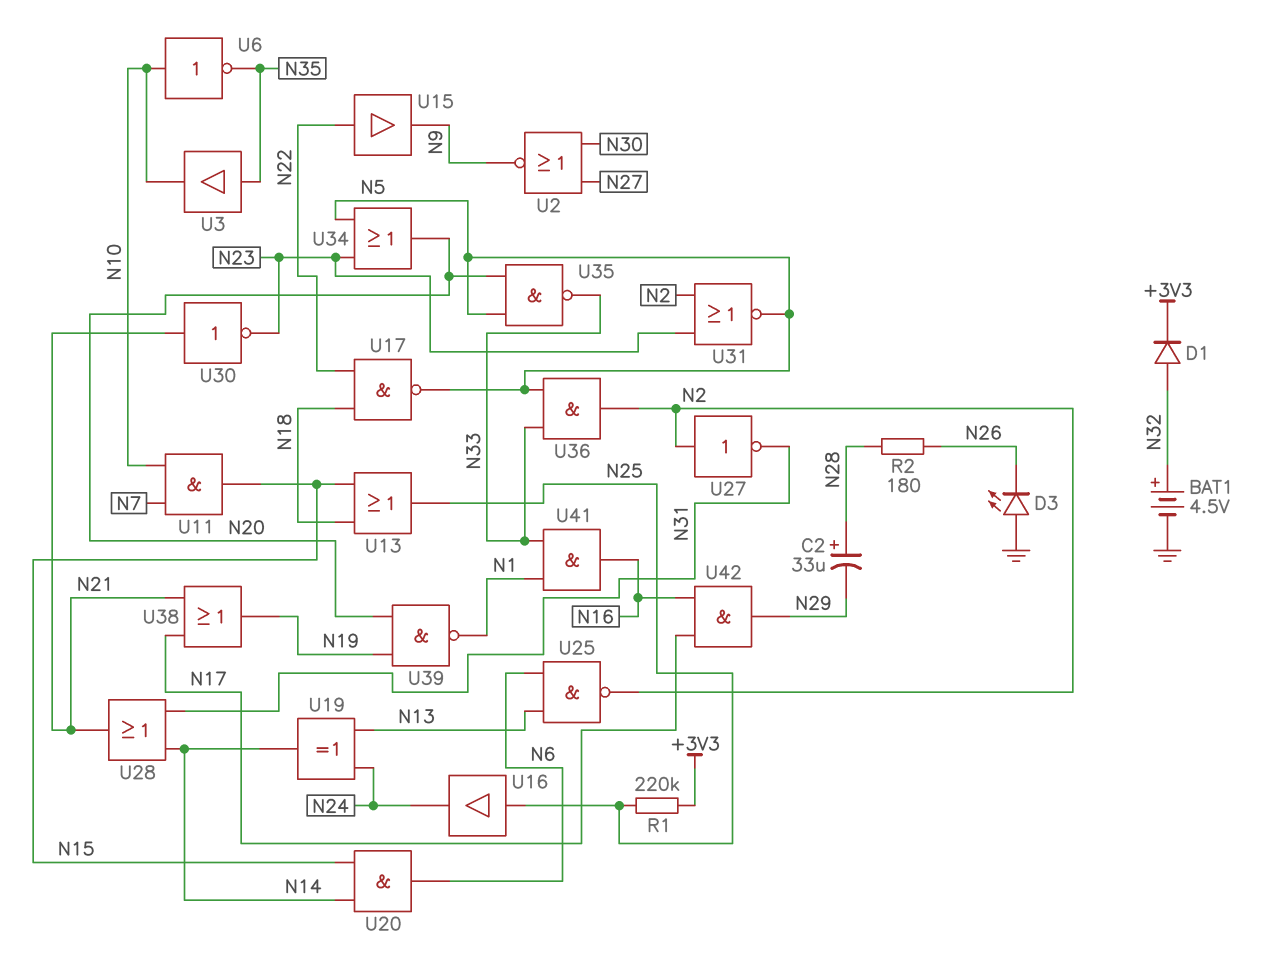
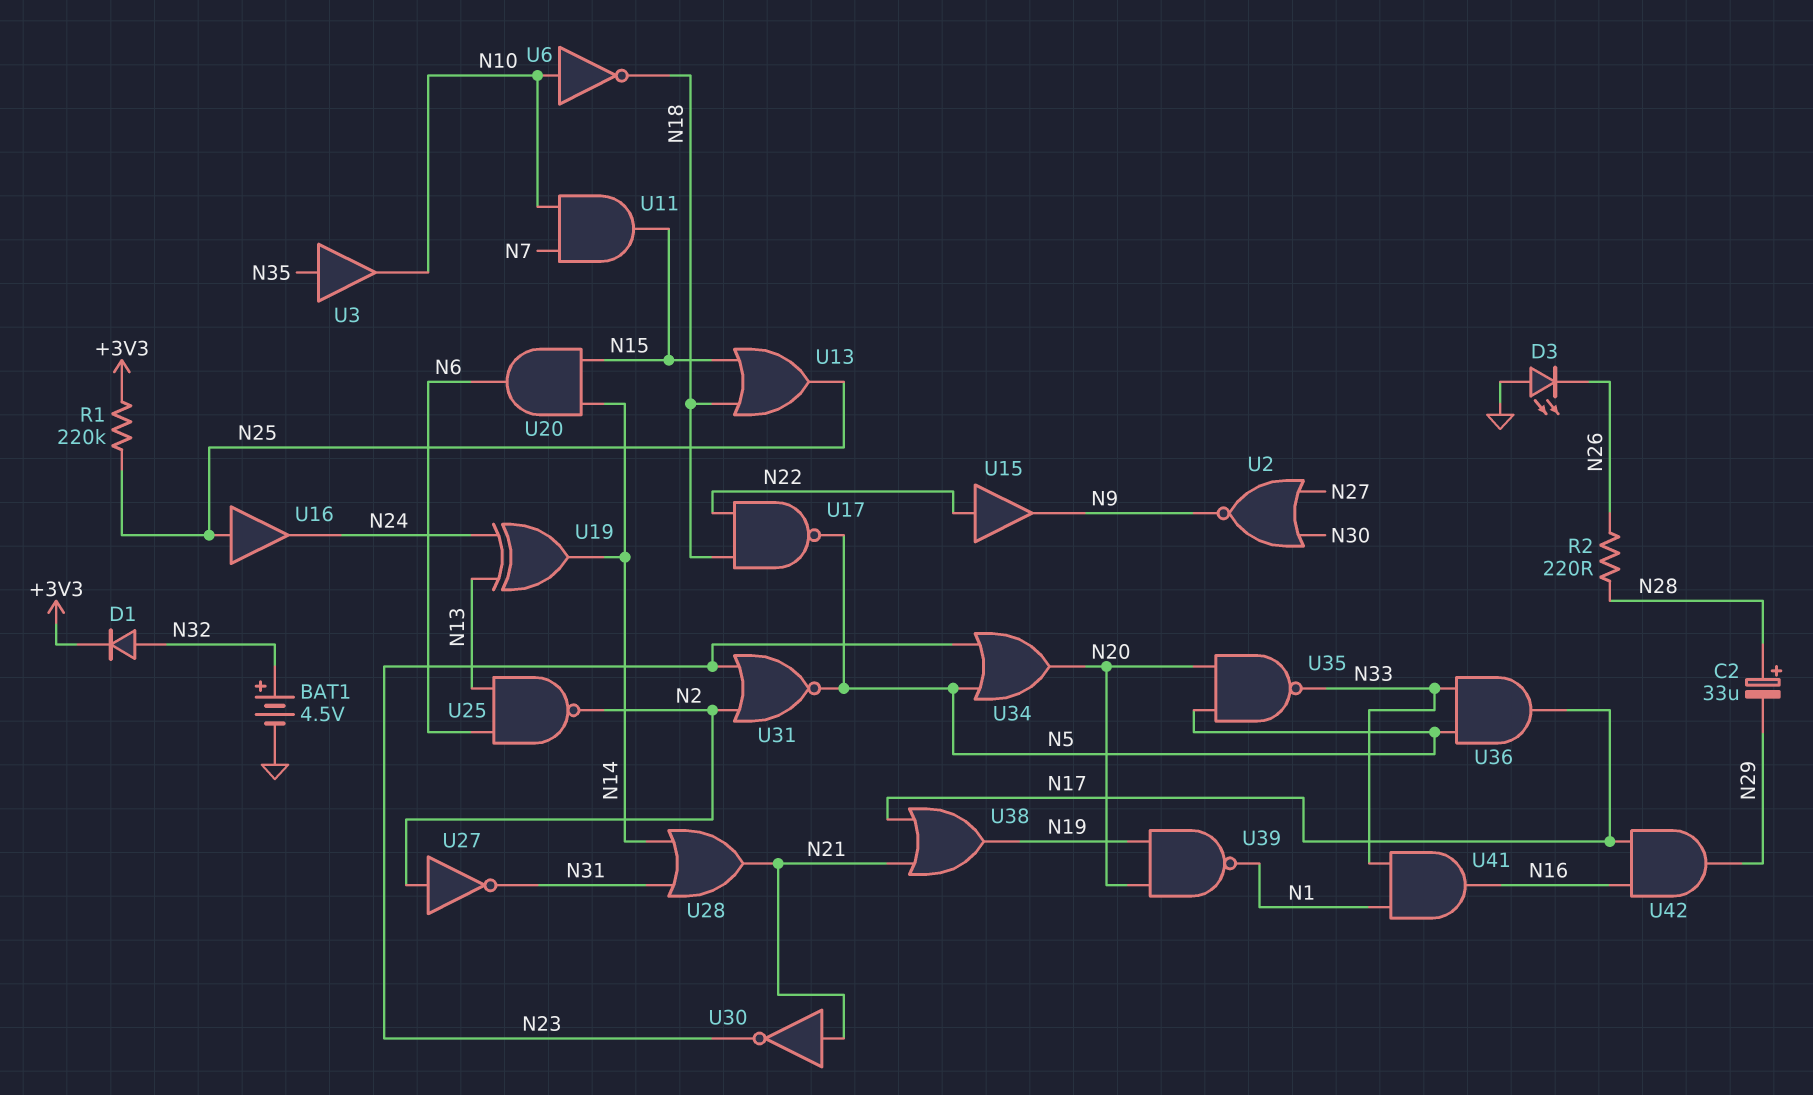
R2: 180 (N26, N28) -> 220 (N26, N28)
U6: NOT (in N10, out N35) -> NOT (in N10, out N18)
U36: AND (in N5, in N33, out N2) -> AND (in N5, in N33, out N17)

